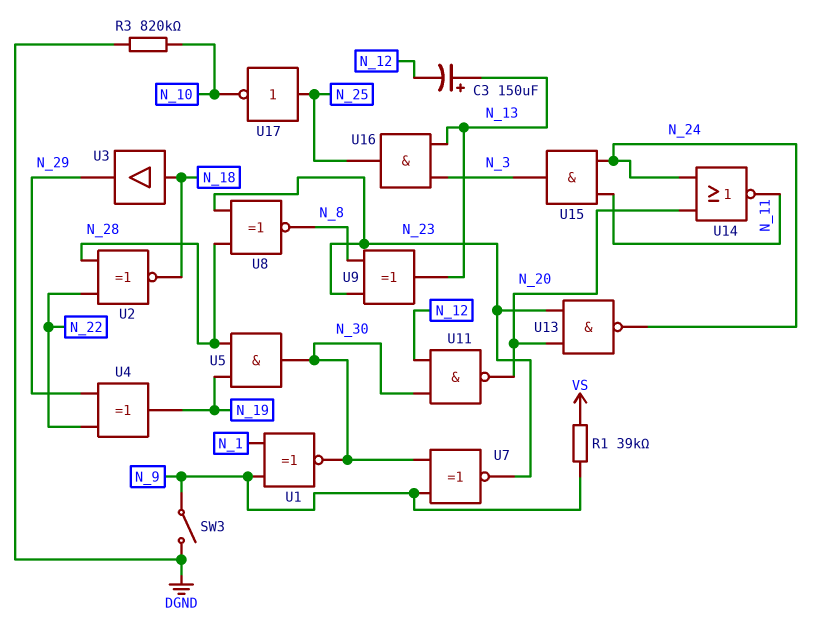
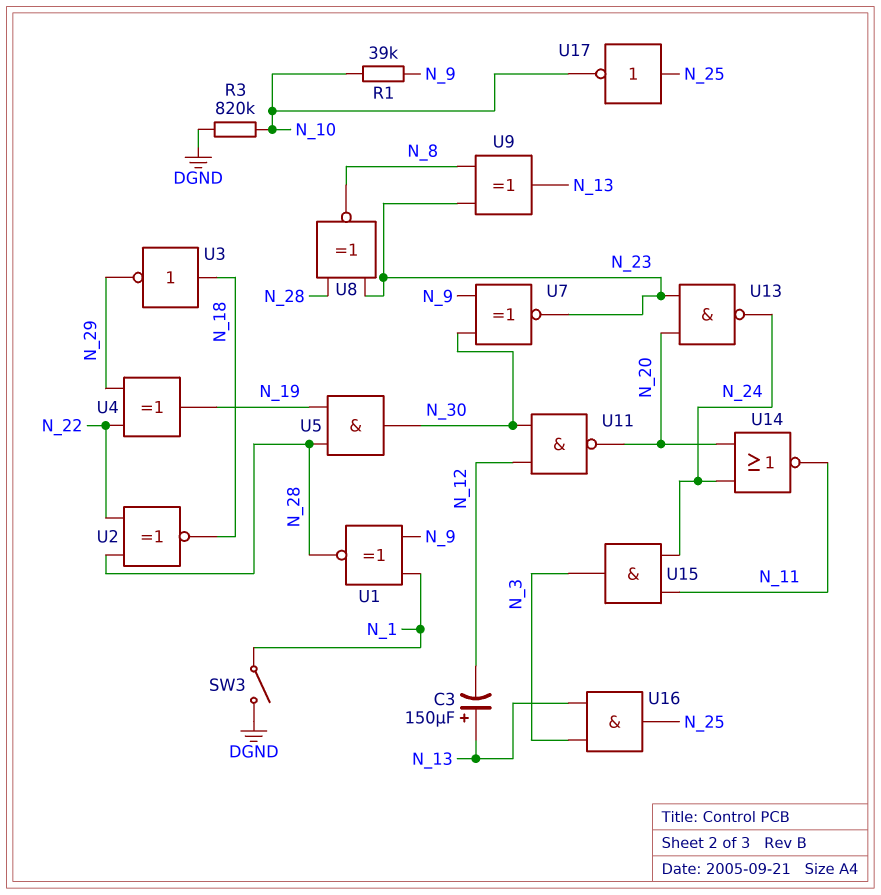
R1: 39k (N_9, VS) -> 39k (N_9, N_10)
SW3: switch (DGND, N_9) -> switch (DGND, N_1)
U1: XNOR (in N_1, in N_9, out N_30) -> XNOR (in N_1, in N_9, out N_28)
U3: buffer (in N_18, out N_29) -> NOT (in N_18, out N_29)

